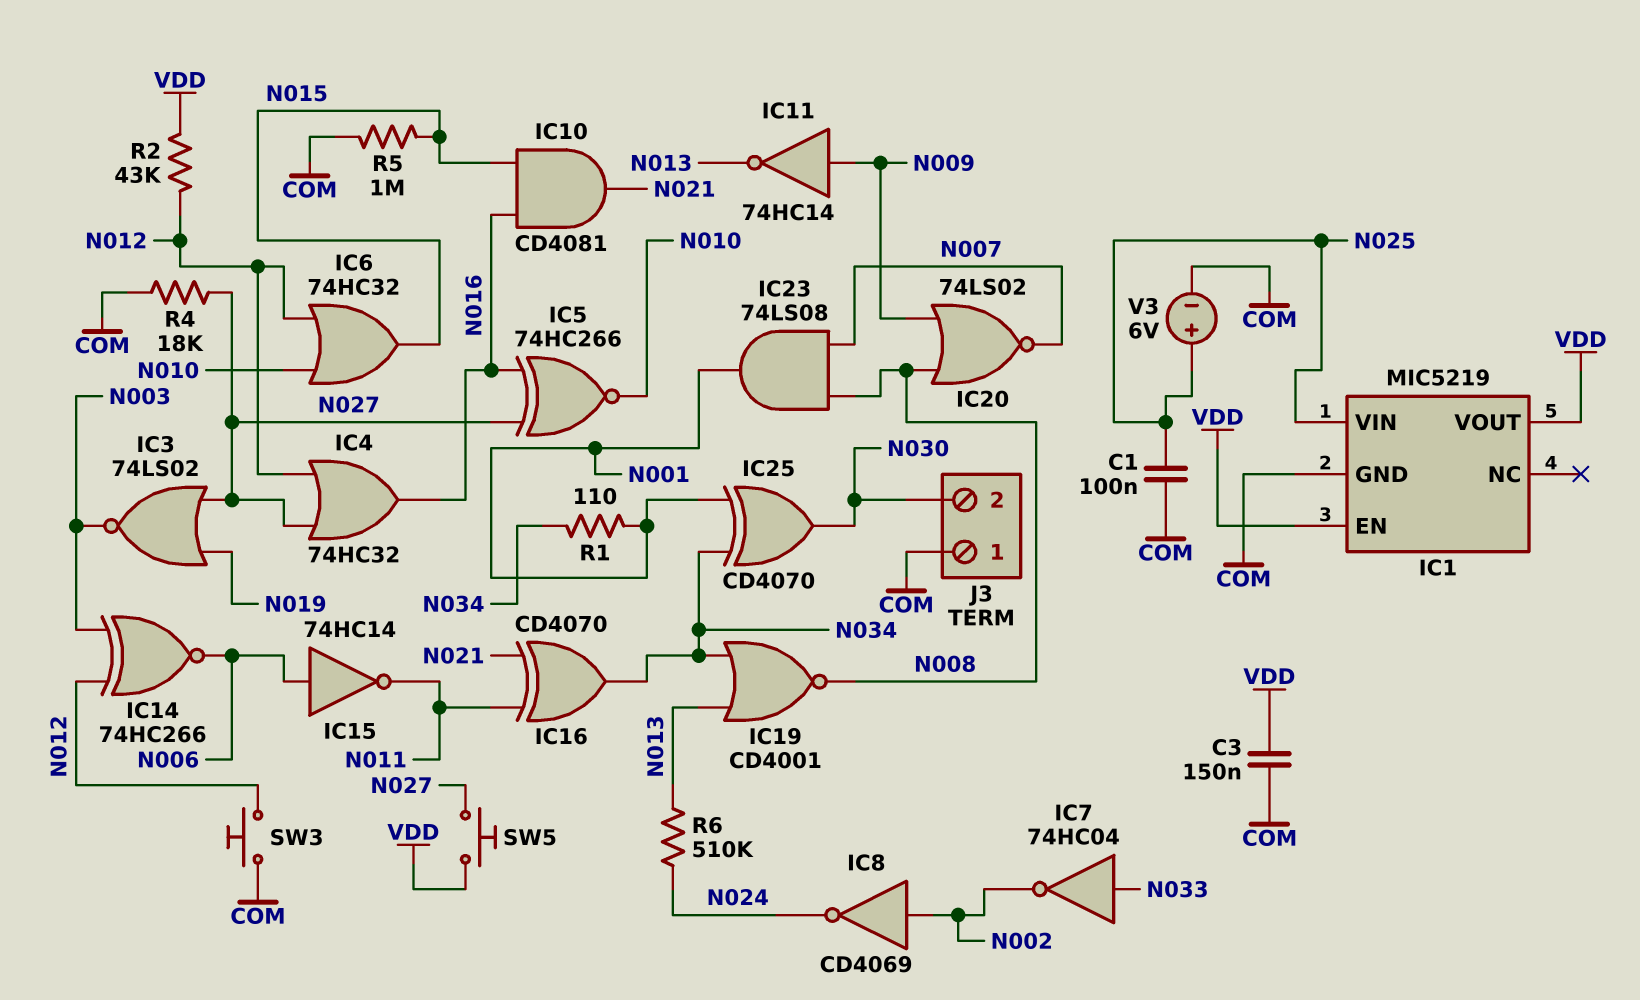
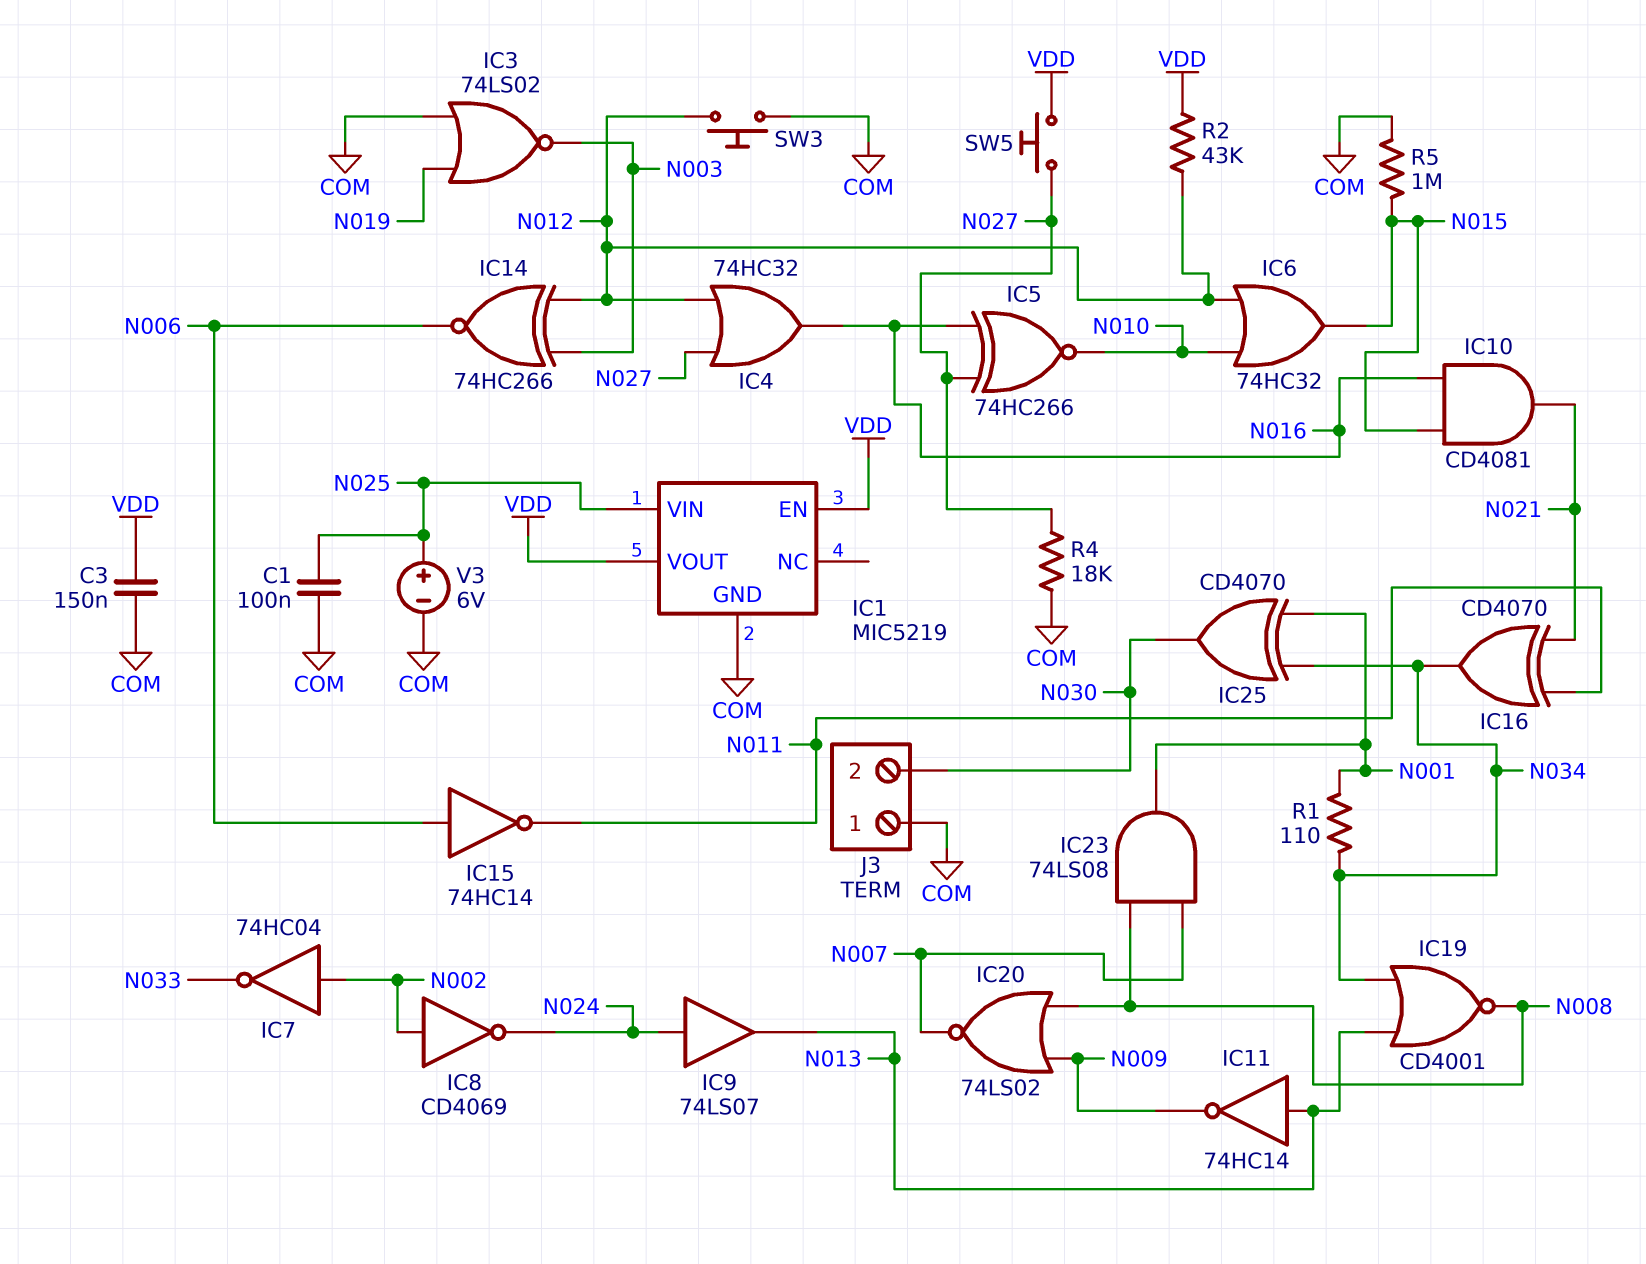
IC3: NOR 74LS02 (in N019, in N027, out N003) -> NOR 74LS02 (in COM, in N019, out N003)
IC7: NOT 74HC04 (in N033, out N002) -> NOT 74HC04 (in N002, out N033)
IC9: none -> buffer 74LS07 (in N024, out N013)
IC11: NOT 74HC14 (in N009, out N013) -> NOT 74HC14 (in N013, out N009)
R6: 510k (N013, N024) -> none

